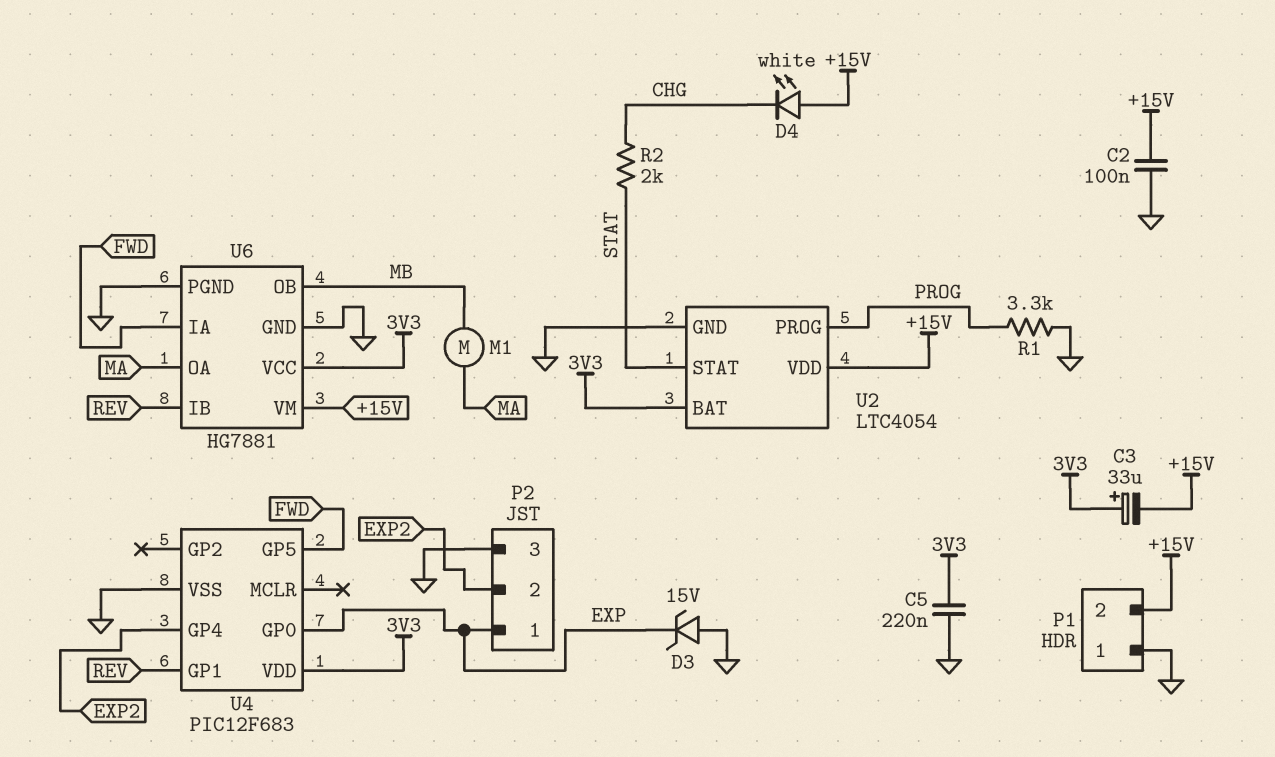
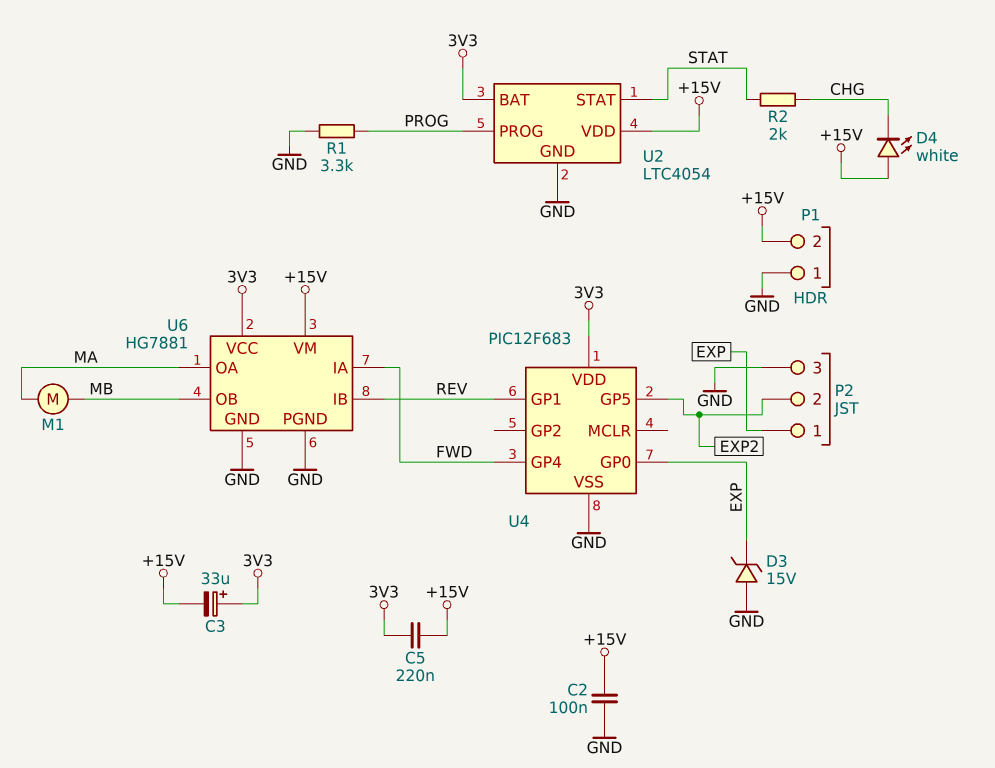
C5: 220nF (3V3, GND) -> 220nF (+15V, 3V3)
U4 pin GP4: EXP2 -> FWD
U4 pin GP5: FWD -> EXP2

